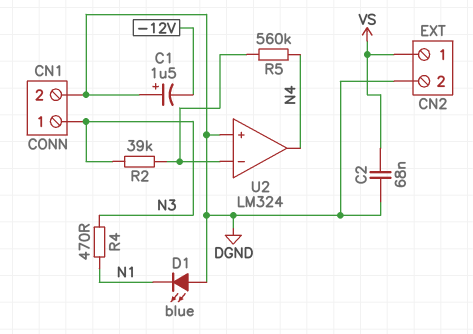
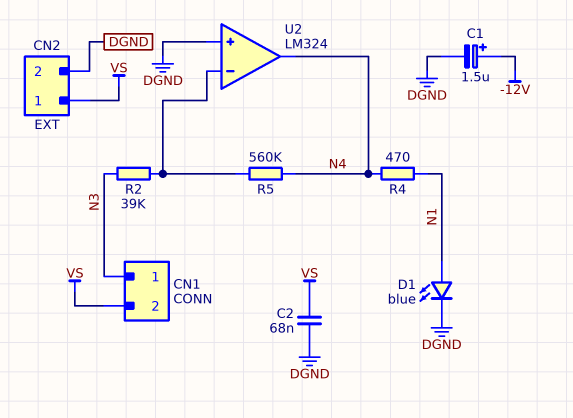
C1: 1.5uF (plus DGND, minus -12V) -> 1.5uF (plus -12V, minus DGND)
CN1 pin 2: DGND -> VS
D1: LED blue (A DGND, K N1) -> LED blue (A N1, K DGND)
R4: 470 (N1, N3) -> 470 (N1, N4)

